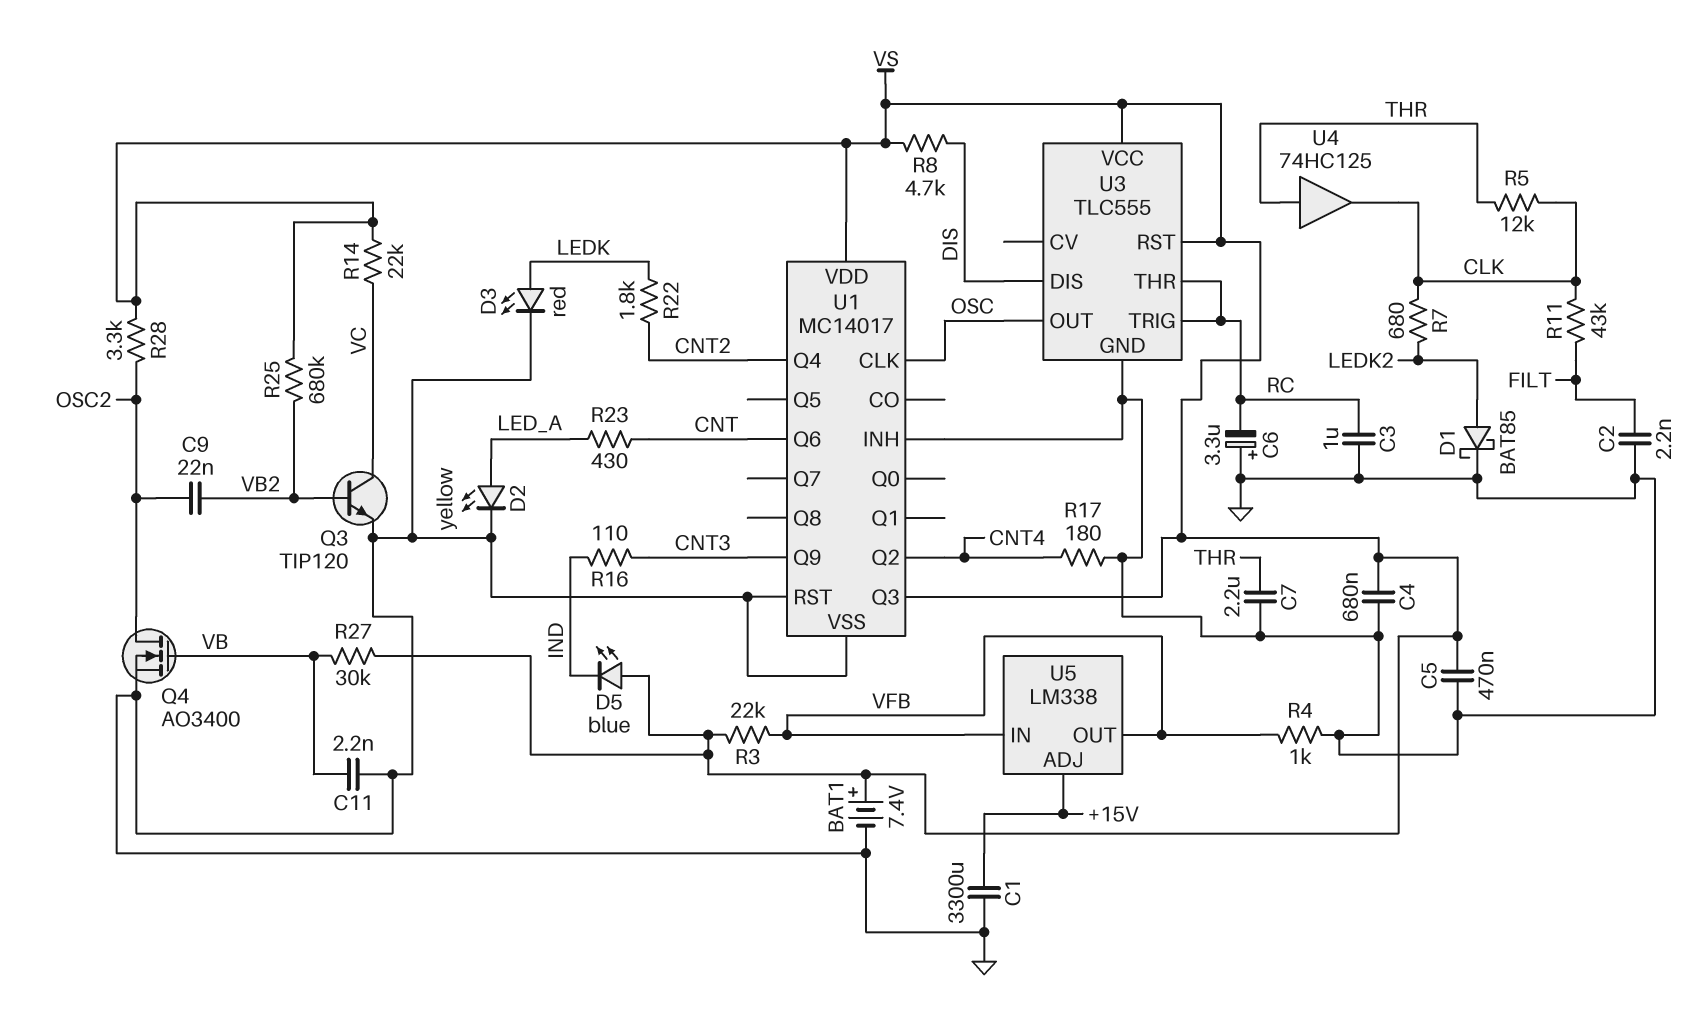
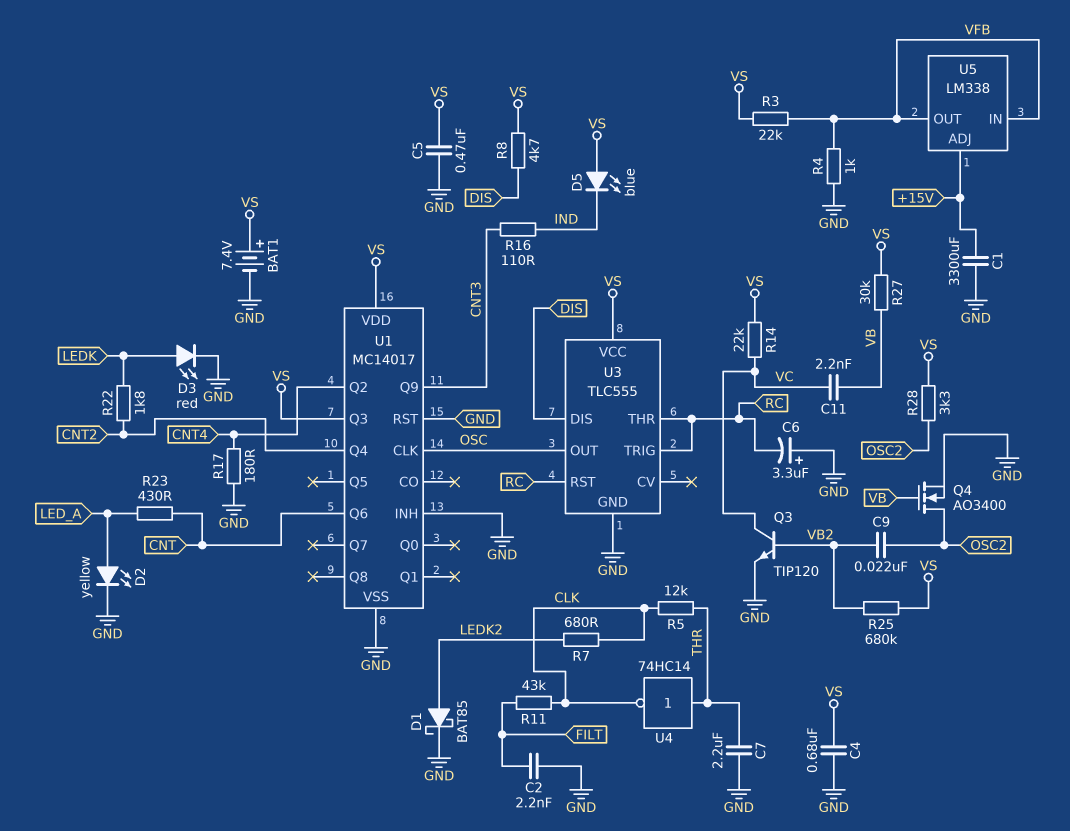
C3: 1uF (GND, RC) -> none
C11: 2.2nF (GND, VB) -> 2.2nF (VB, VC)
U3 pin RST: VS -> RC
U4: buffer 74HC125 (in THR, out CLK) -> NOT 74HC14 (in THR, out CLK)

